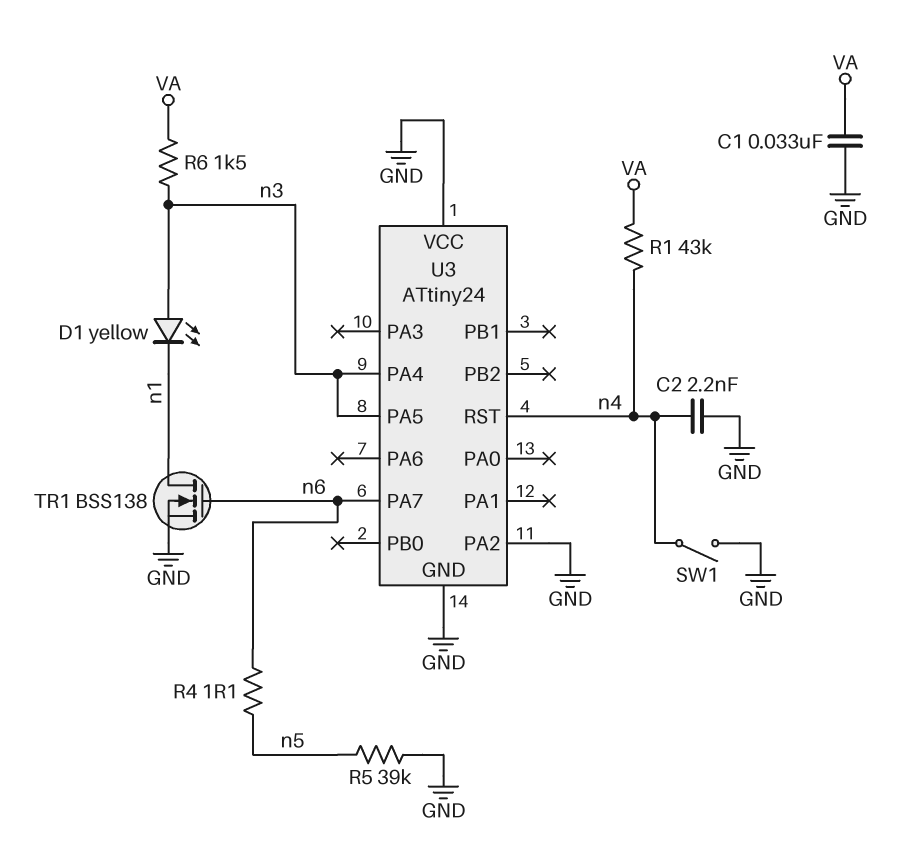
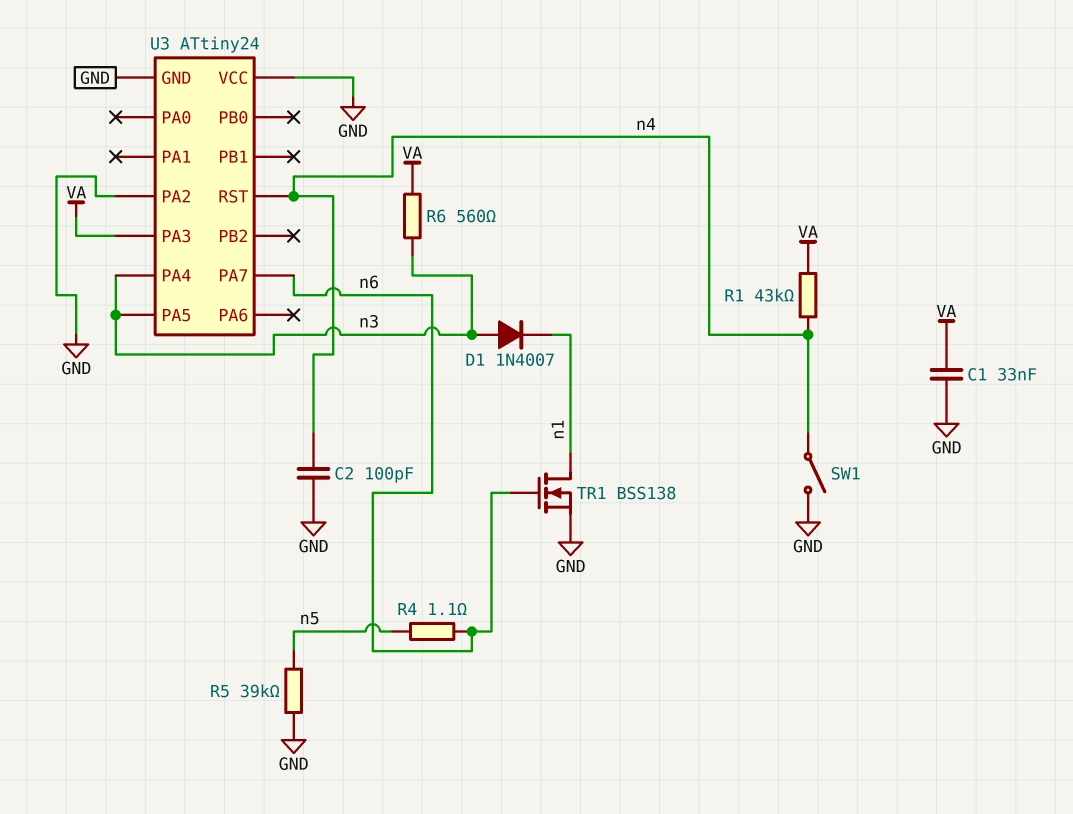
C2: 2.2nF (GND, n4) -> 100pF (GND, n4)
D1: LED yellow (A n3, K n1) -> diode 1N4007 (A n3, K n1)
R6: 1.5k (VA, n3) -> 560 (VA, n3)
U3 pin PA3: none -> VA

